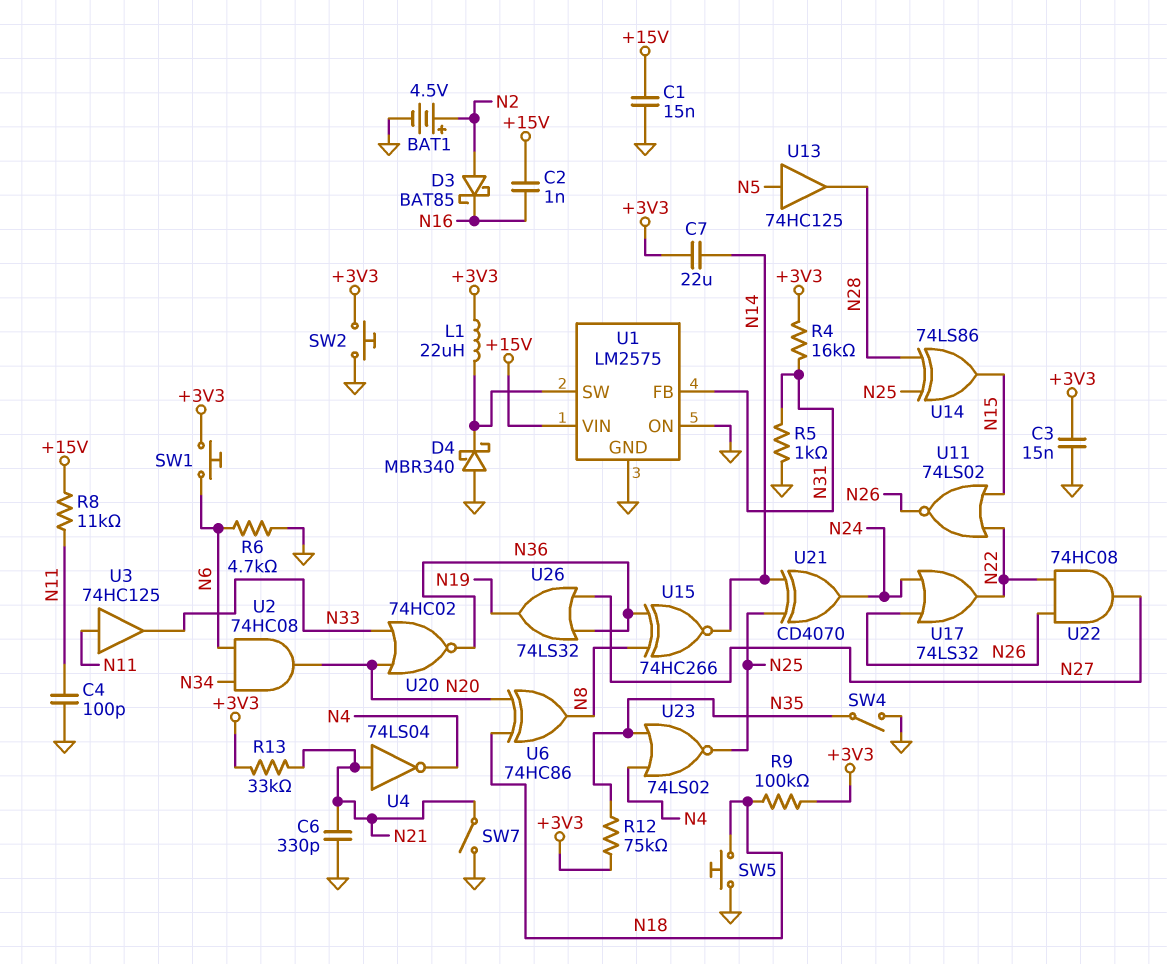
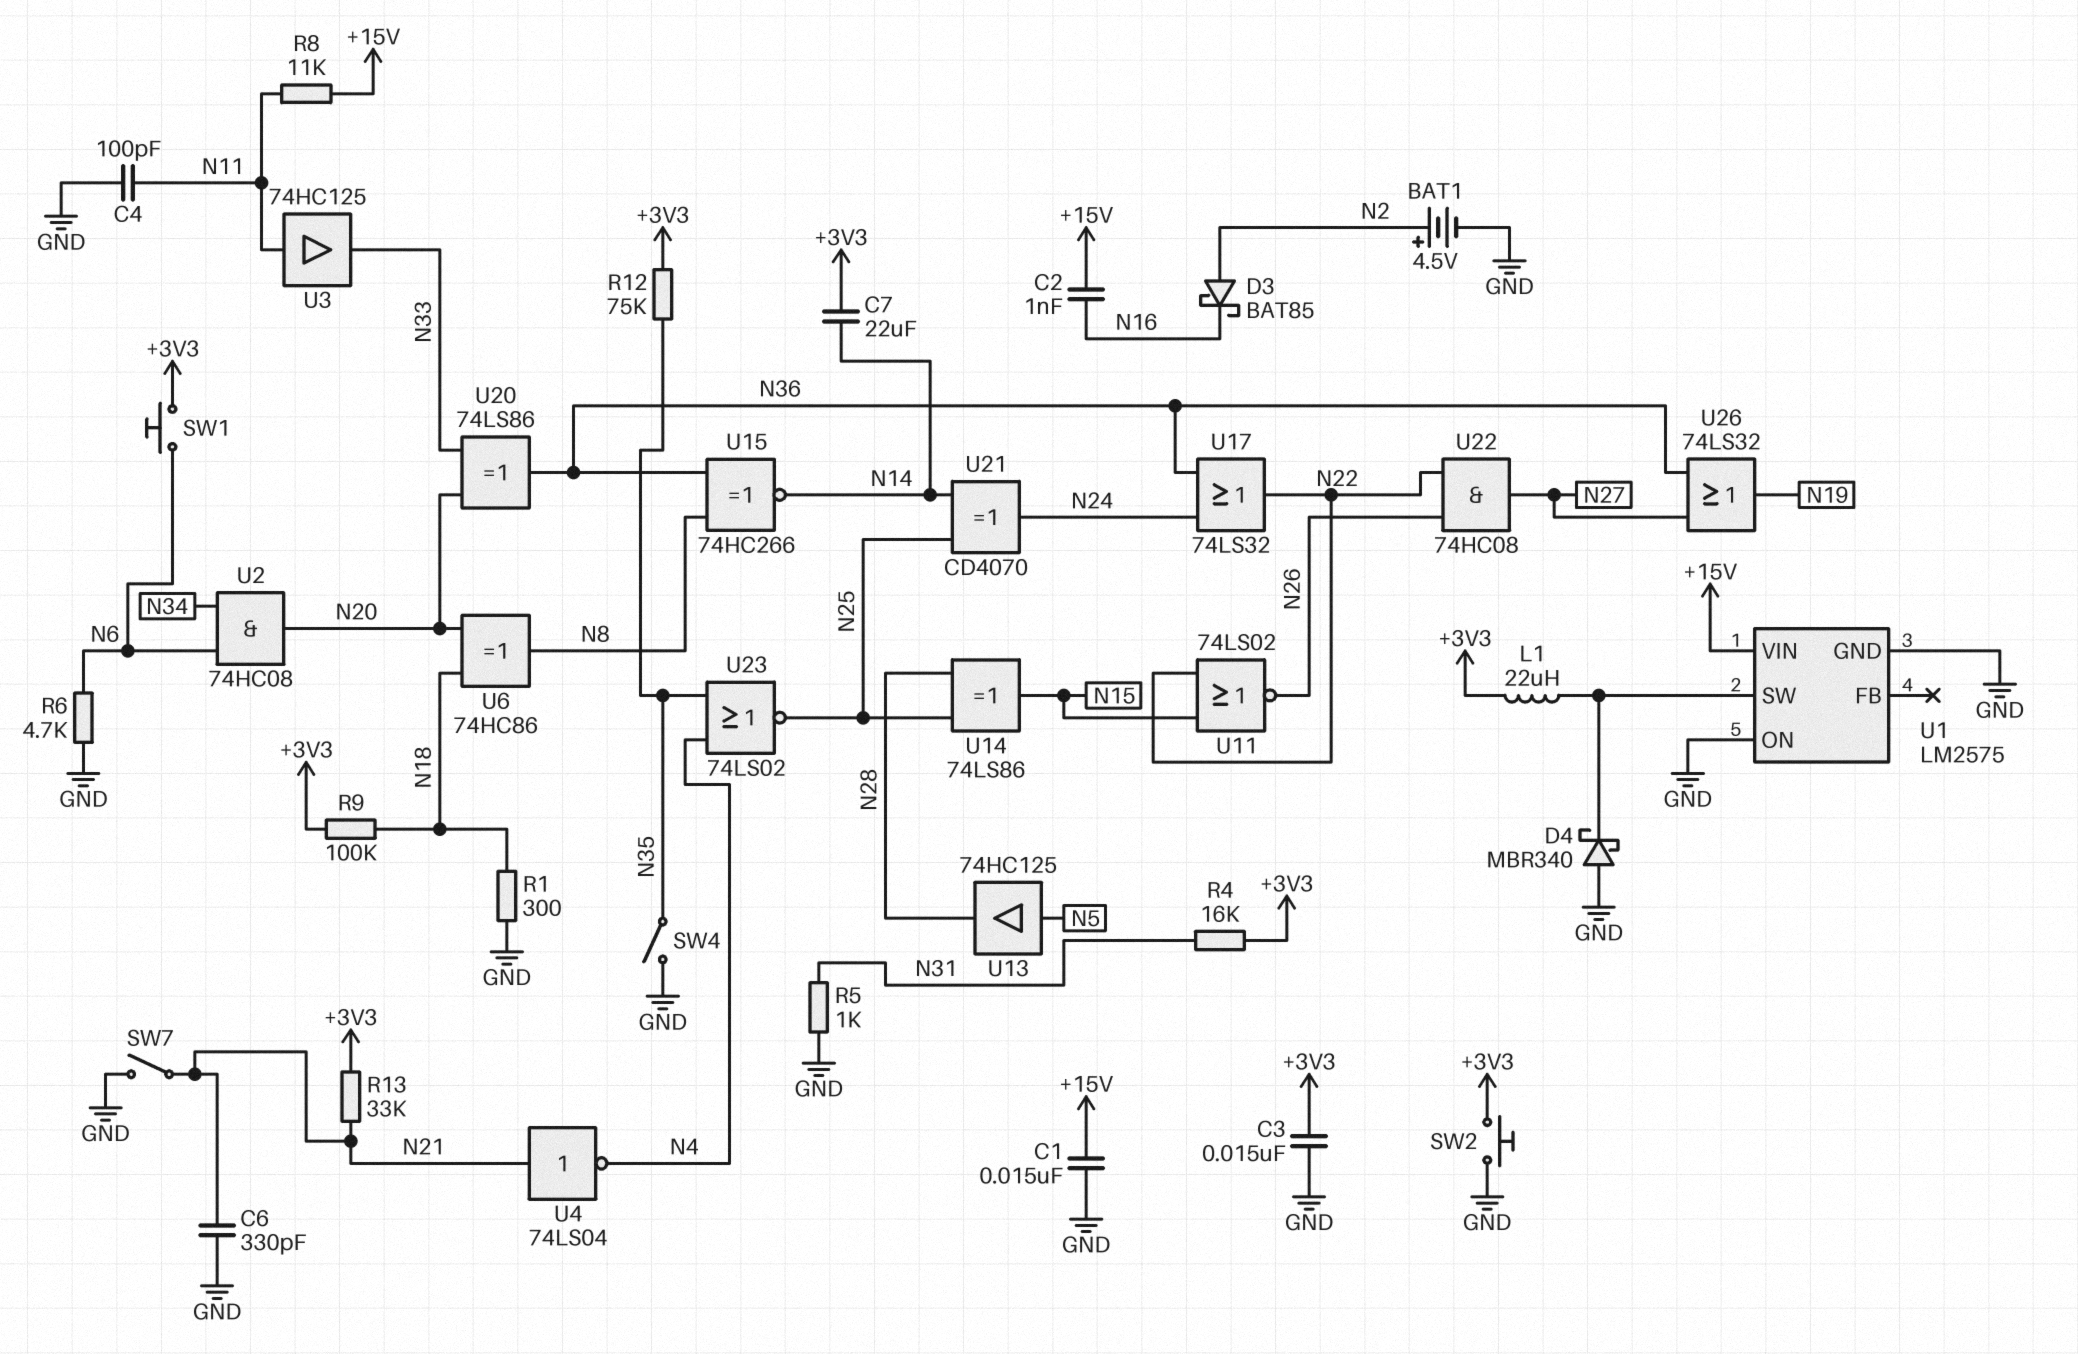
R1: none -> 300 (GND, N18)
SW5: button (GND, N18) -> none
U1 pin FB: N31 -> none
U17: OR 74LS32 (in N24, in N26, out N22) -> OR 74LS32 (in N24, in N36, out N22)
U20: NOR 74HC02 (in N20, in N33, out N36) -> XOR 74LS86 (in N20, in N33, out N36)

